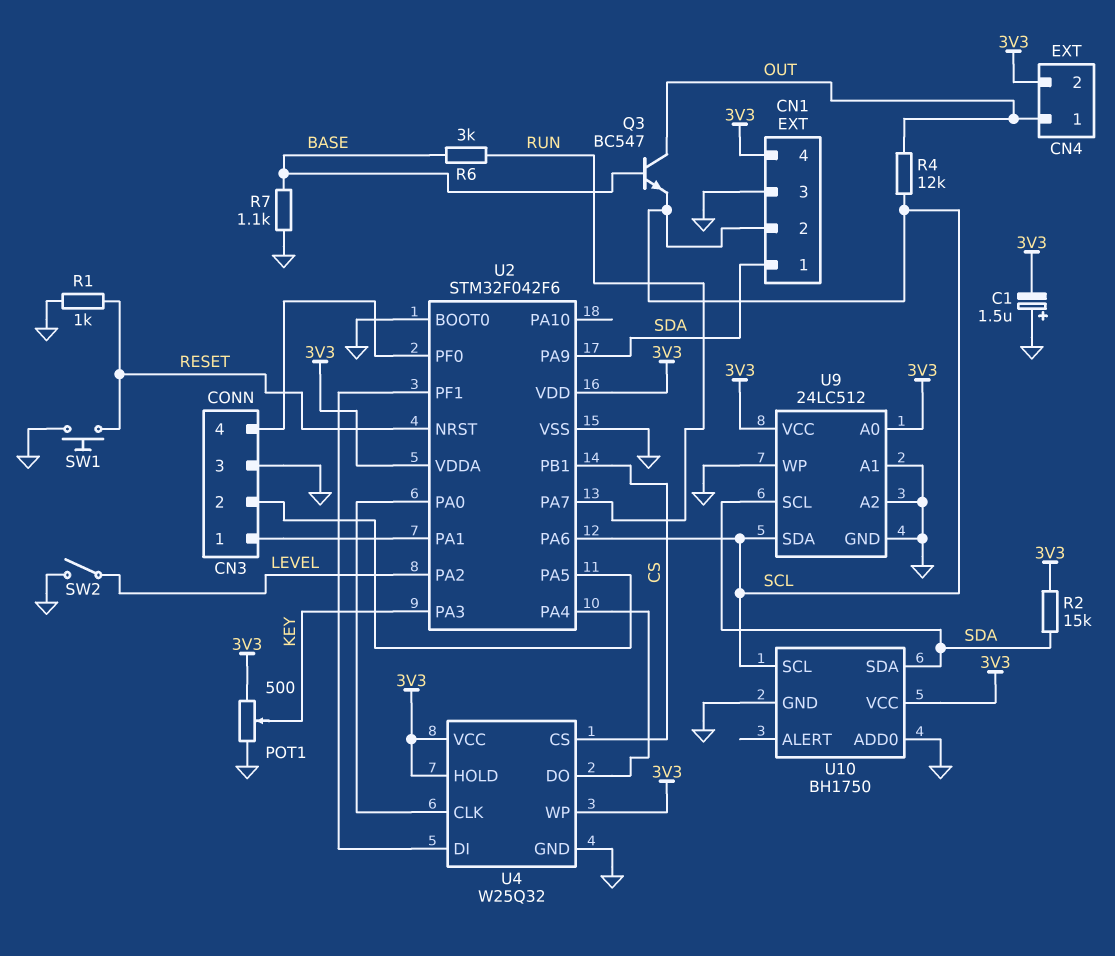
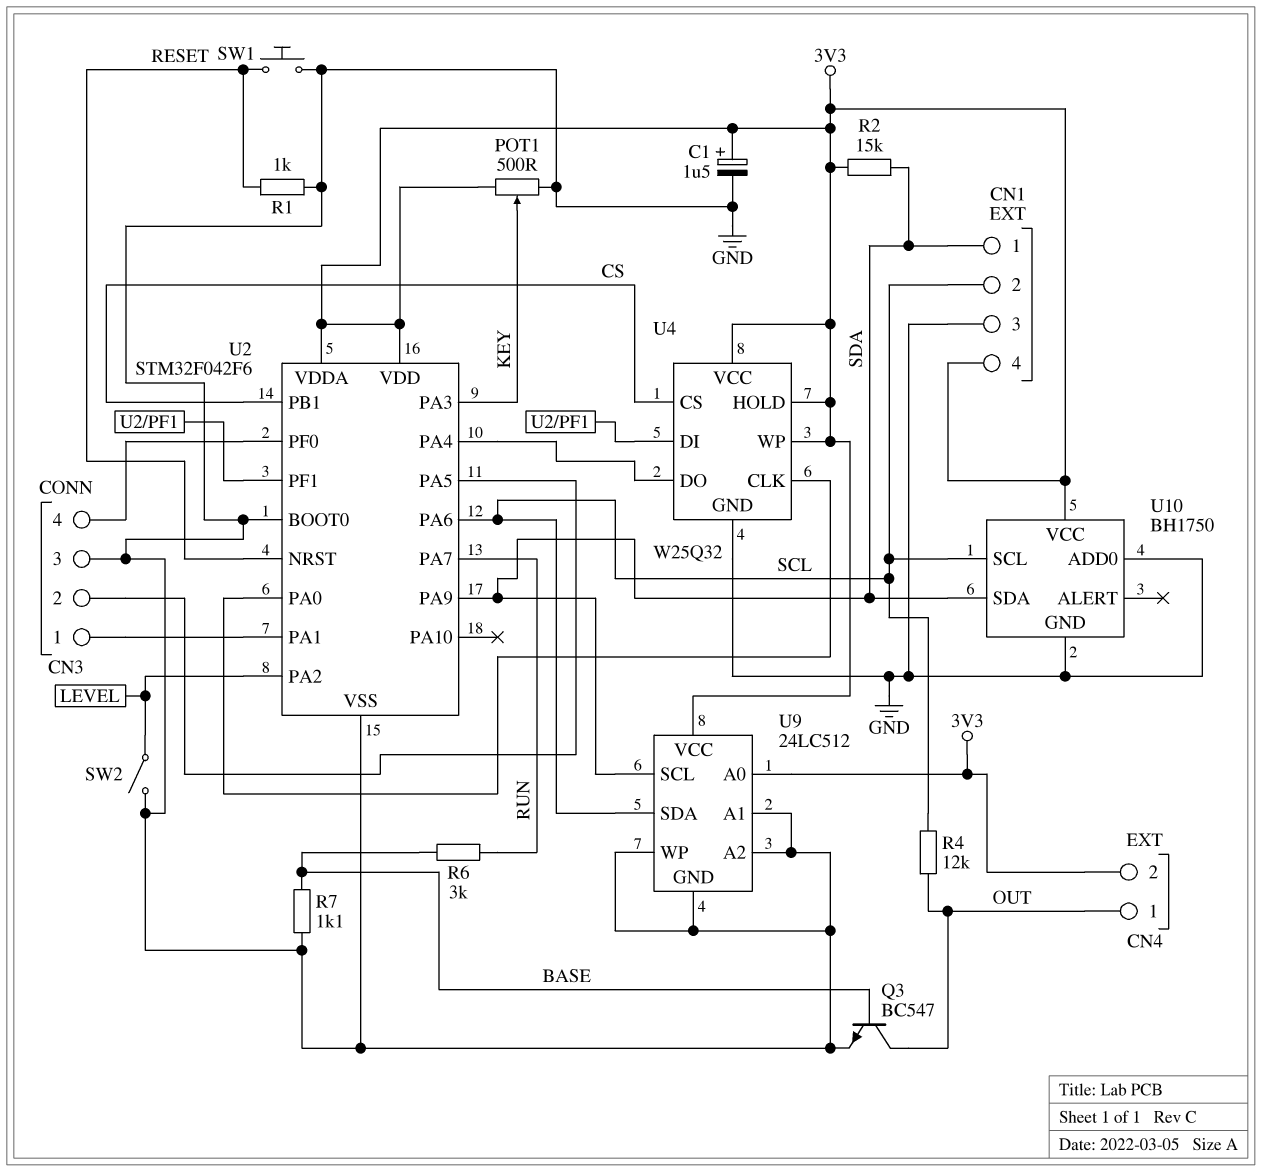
C1: 1.5uF (plus GND, minus 3V3) -> 1.5uF (plus 3V3, minus GND)
Q3: NPN BC547 (B BASE, C OUT, E SCL) -> NPN BC547 (B BASE, C OUT, E GND)

